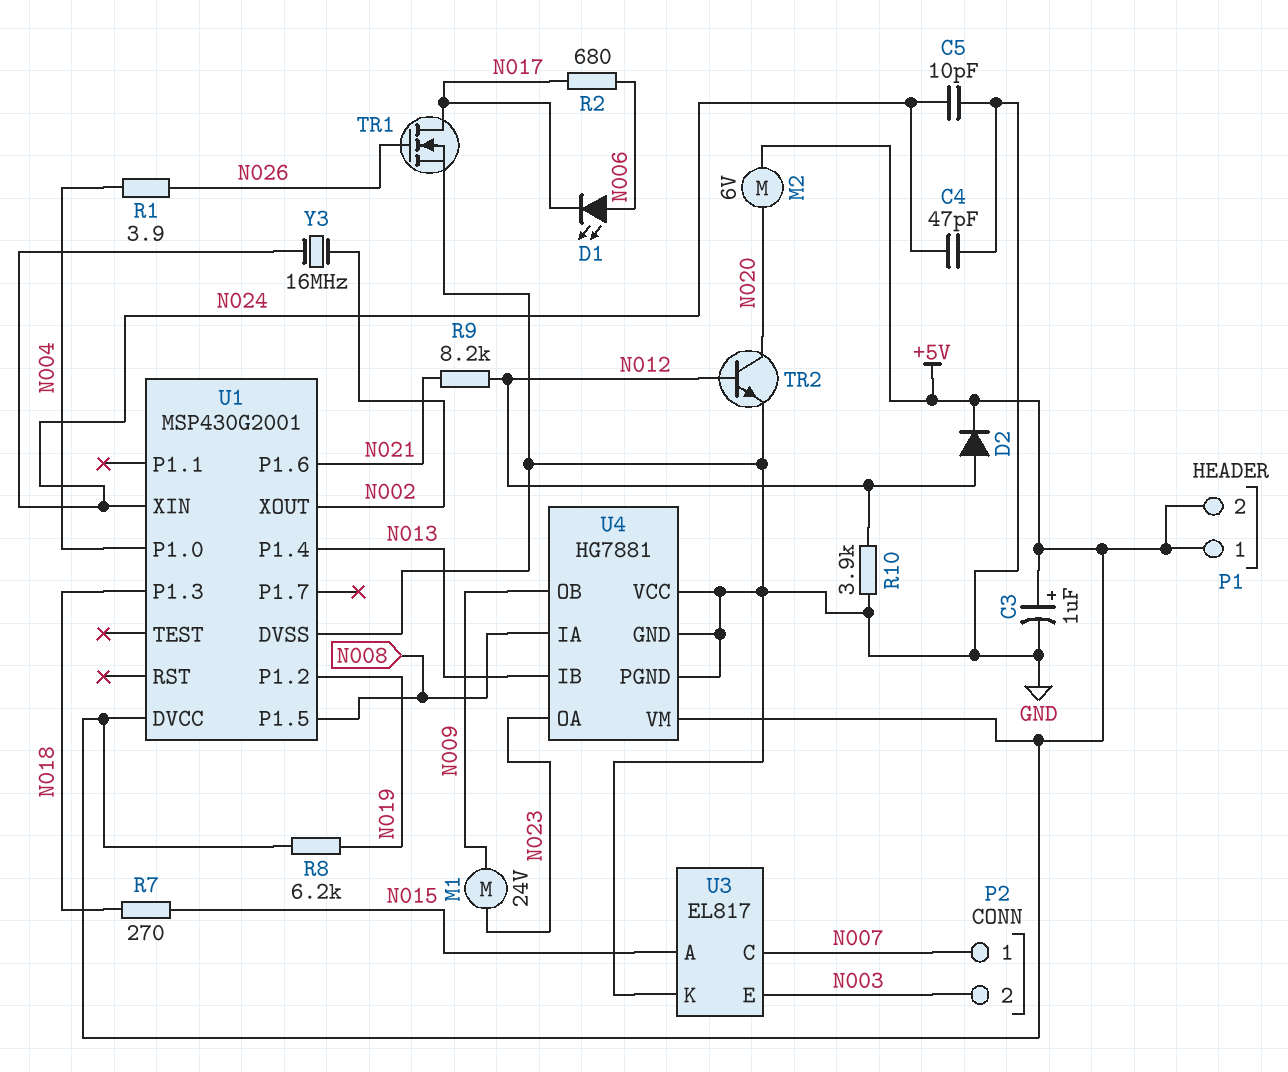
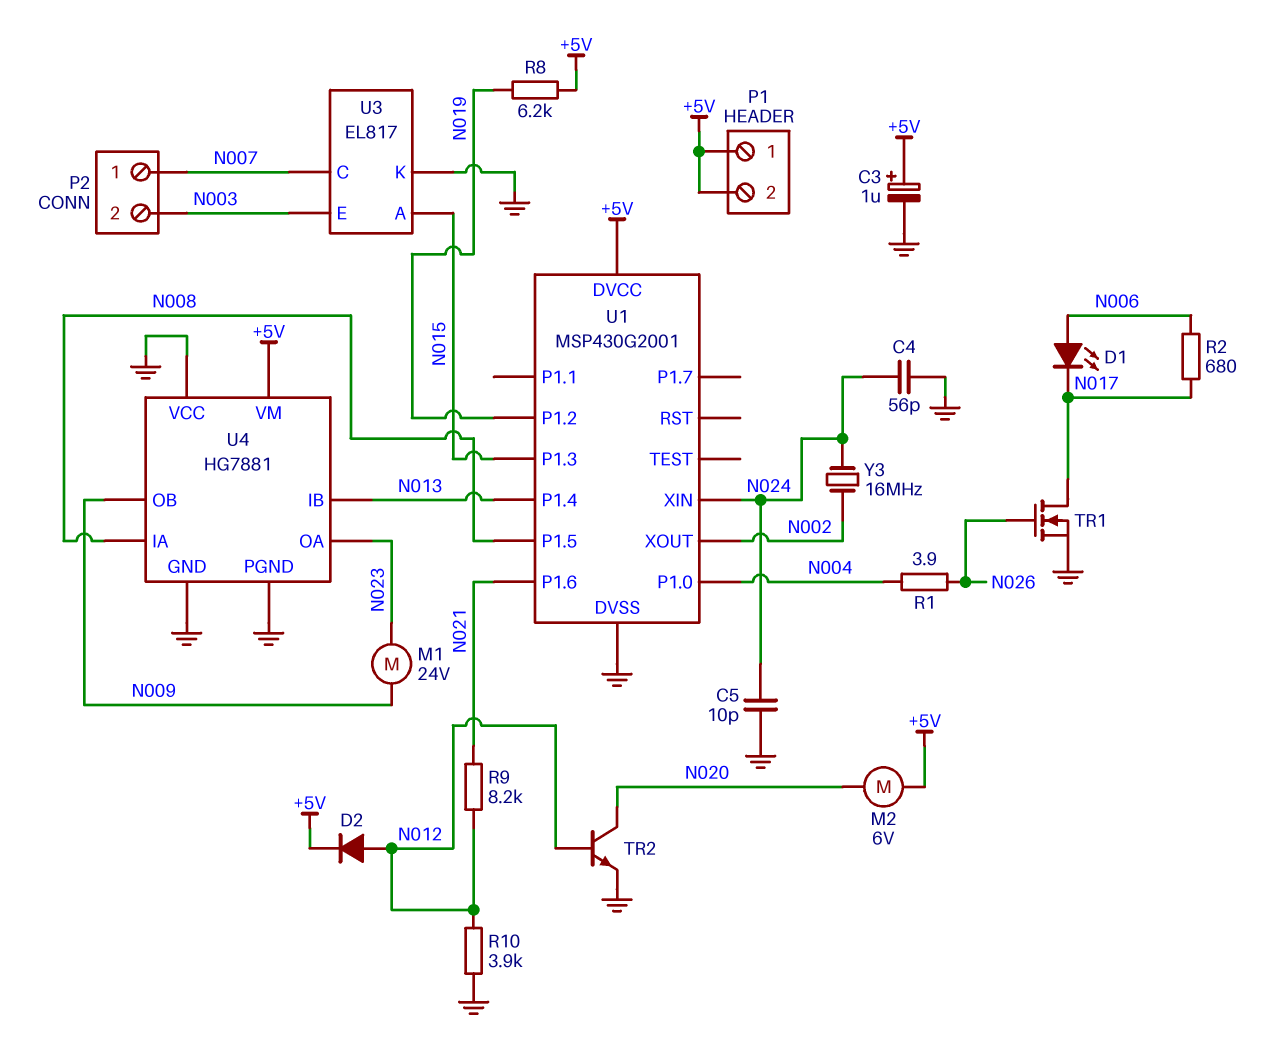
C4: 47pF (GND, N024) -> 56pF (GND, N024)
R7: 270 (N015, N018) -> none
U1 pin P1.3: N018 -> N015

